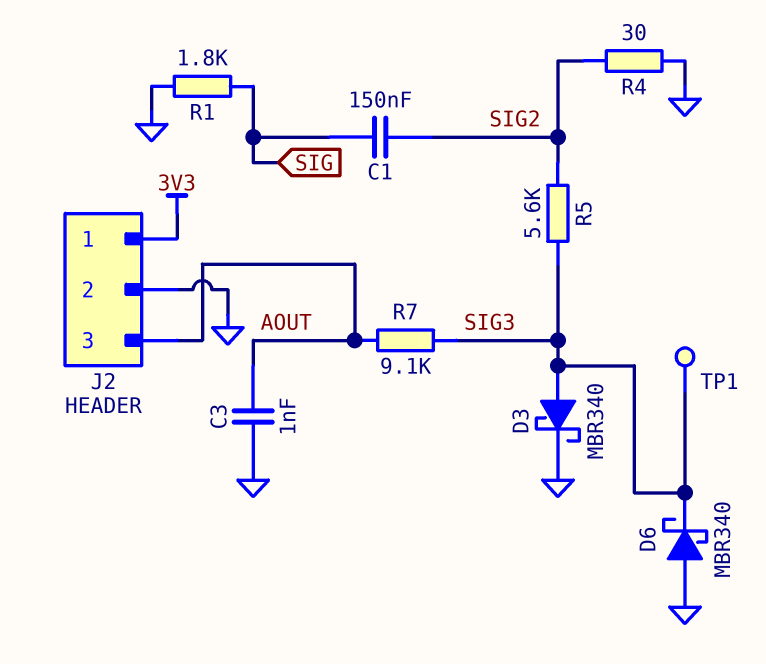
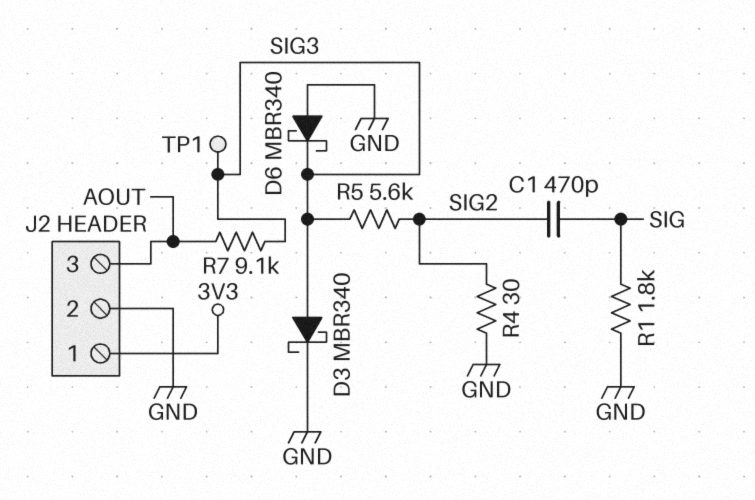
C1: 150nF (SIG, SIG2) -> 470pF (SIG, SIG2)
C3: 1nF (AOUT, GND) -> none

